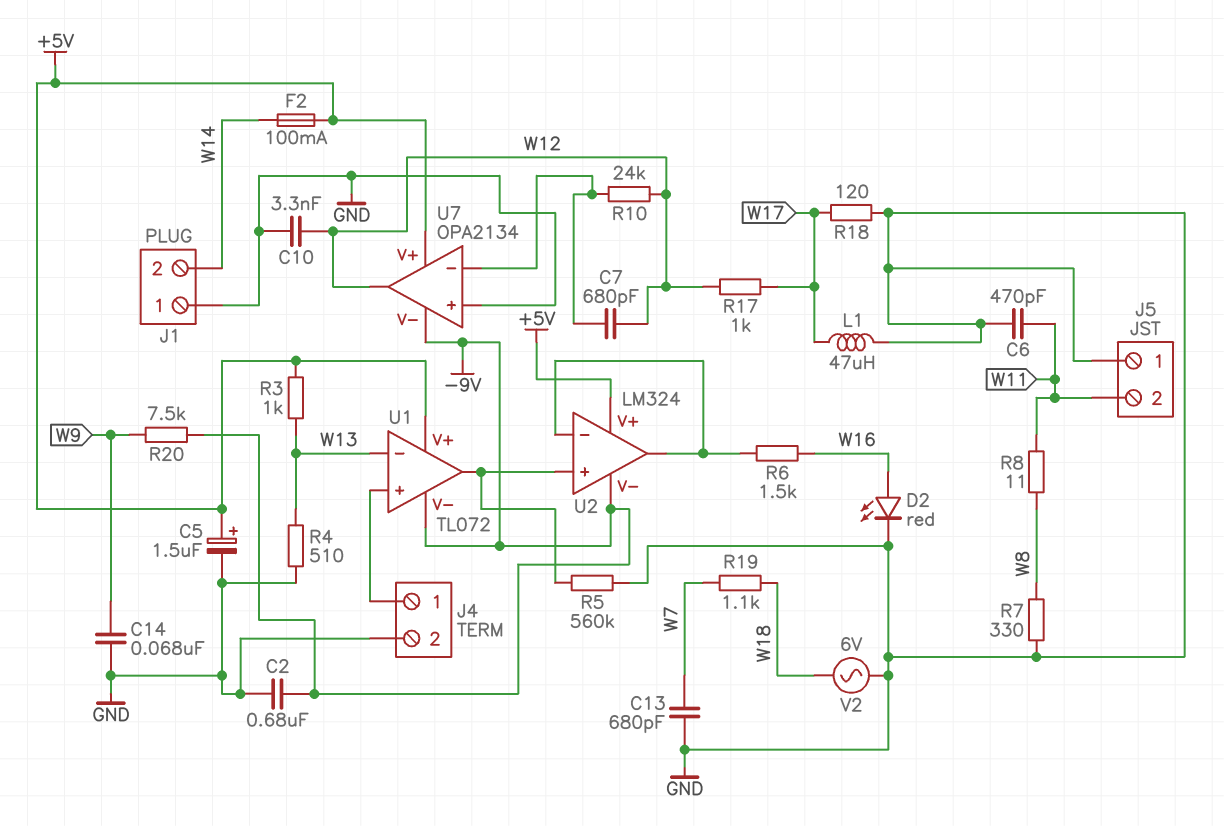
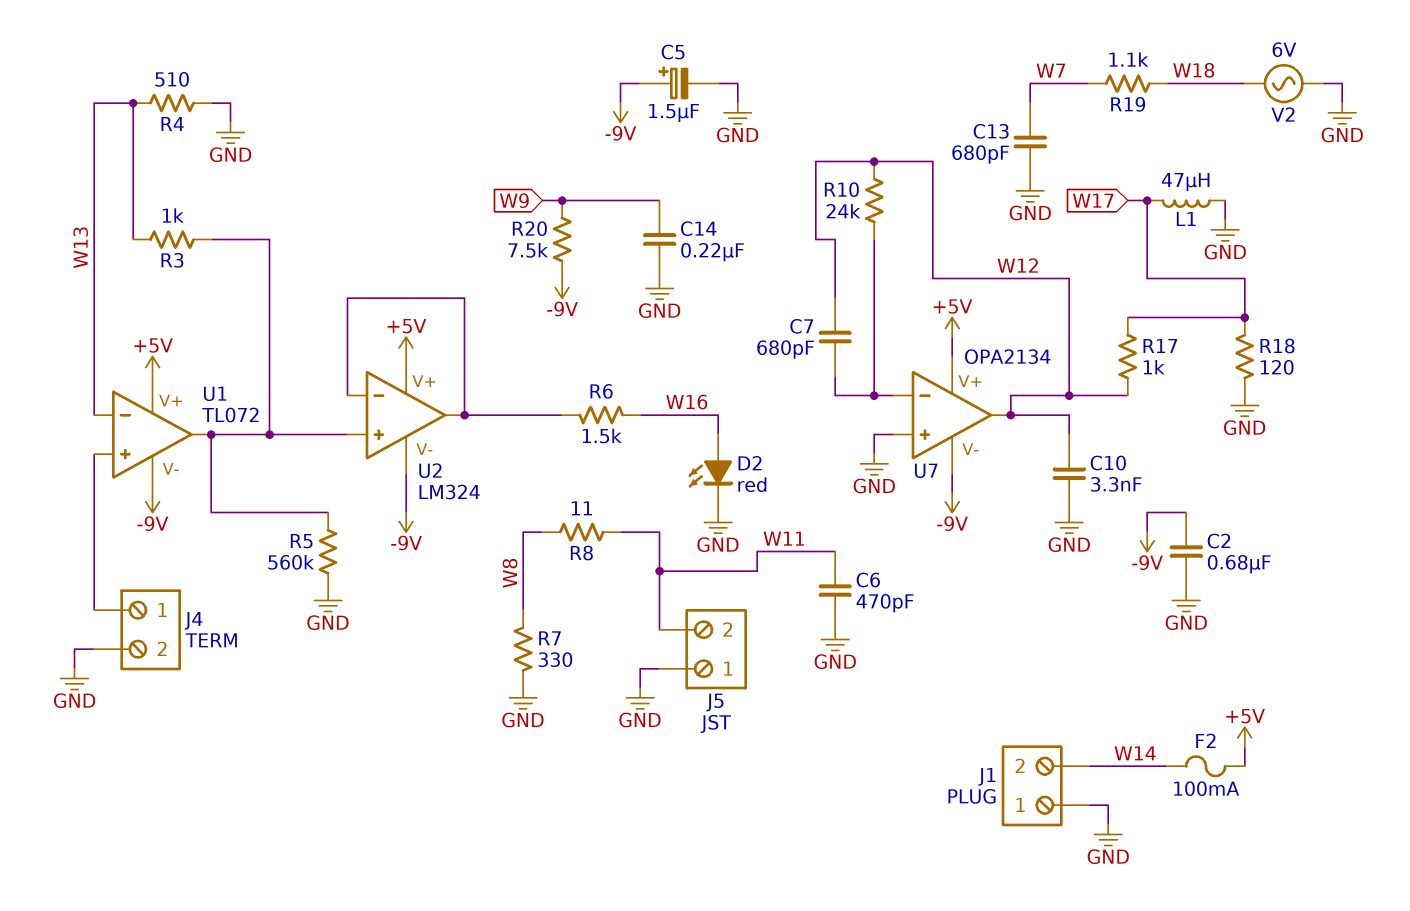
C5: 1.5uF (plus +5V, minus GND) -> 1.5uF (plus -9V, minus GND)
C14: 68nF (GND, W9) -> 220nF (GND, W9)
R3: 1k (+5V, W13) -> 1k (U1/out, W13)

